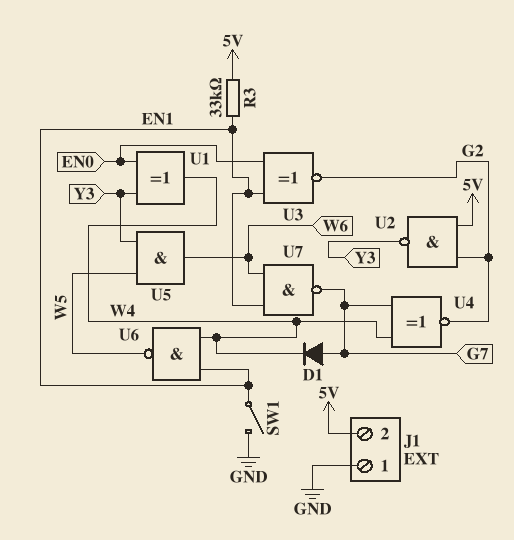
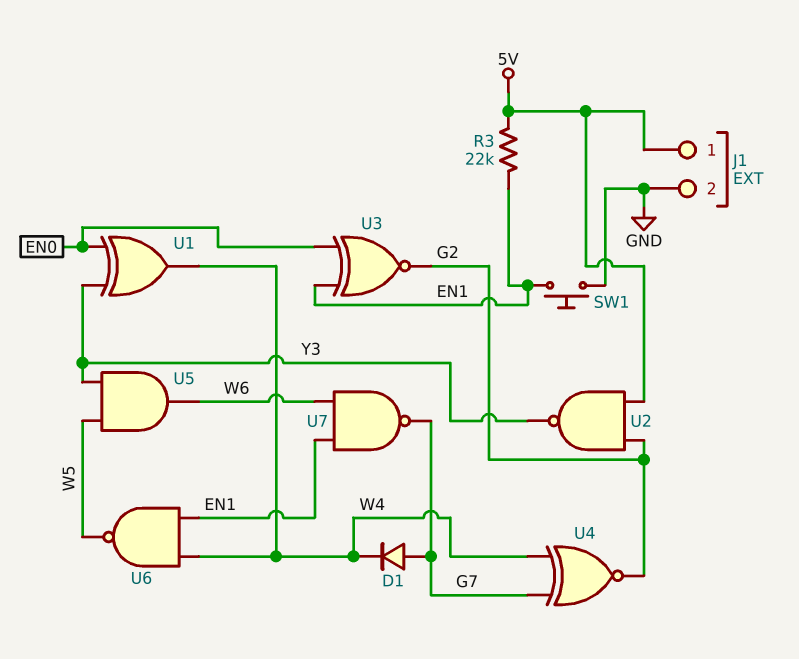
J1 pin 1: GND -> 5V
J1 pin 2: 5V -> GND
R3: 33k (5V, EN1) -> 22k (5V, EN1)
SW1: switch (EN1, GND) -> button (EN1, GND)

